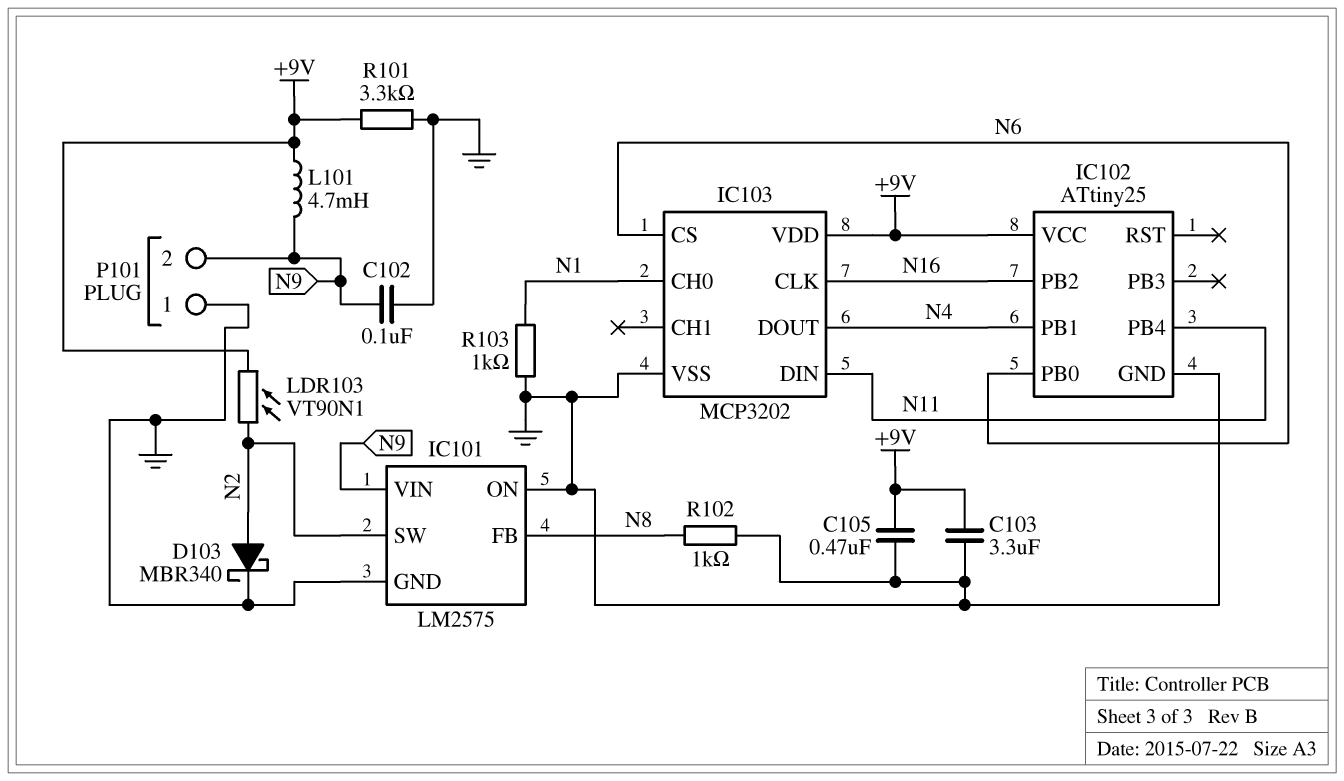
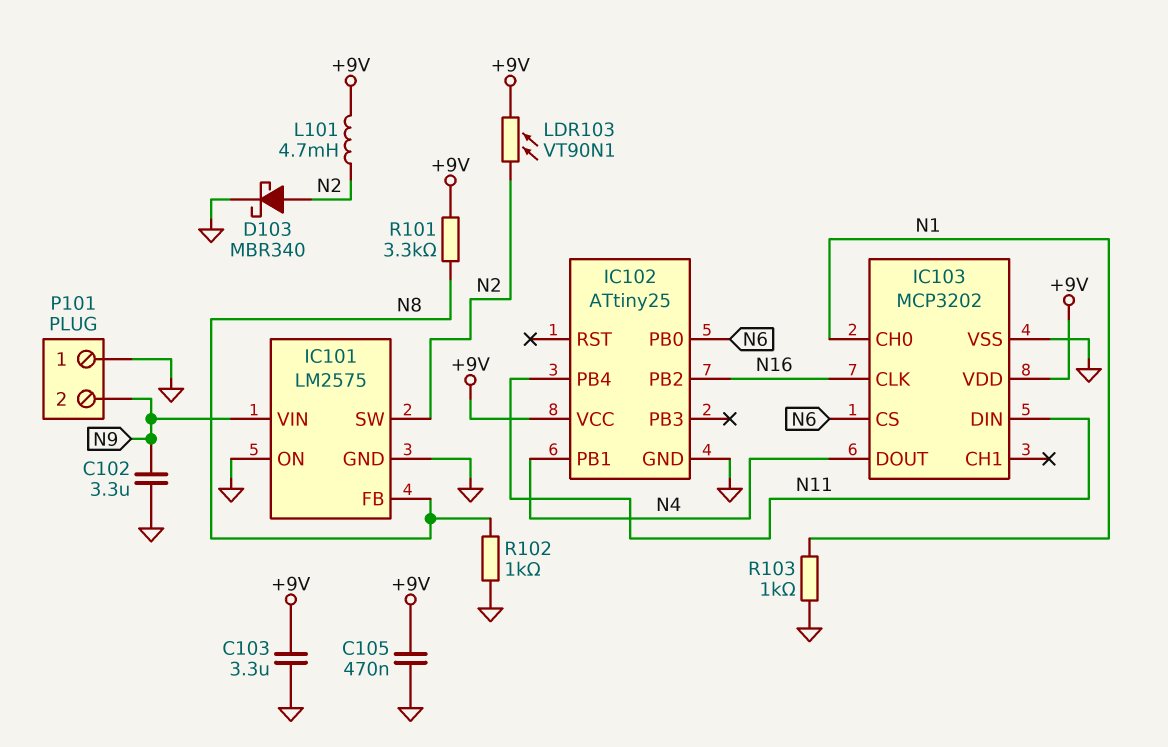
C102: 100nF (GND, N9) -> 3.3uF (GND, N9)
L101: 4.7mH (+9V, N9) -> 4.7mH (+9V, N2)
R101: 3.3k (+9V, GND) -> 3.3k (+9V, N8)

